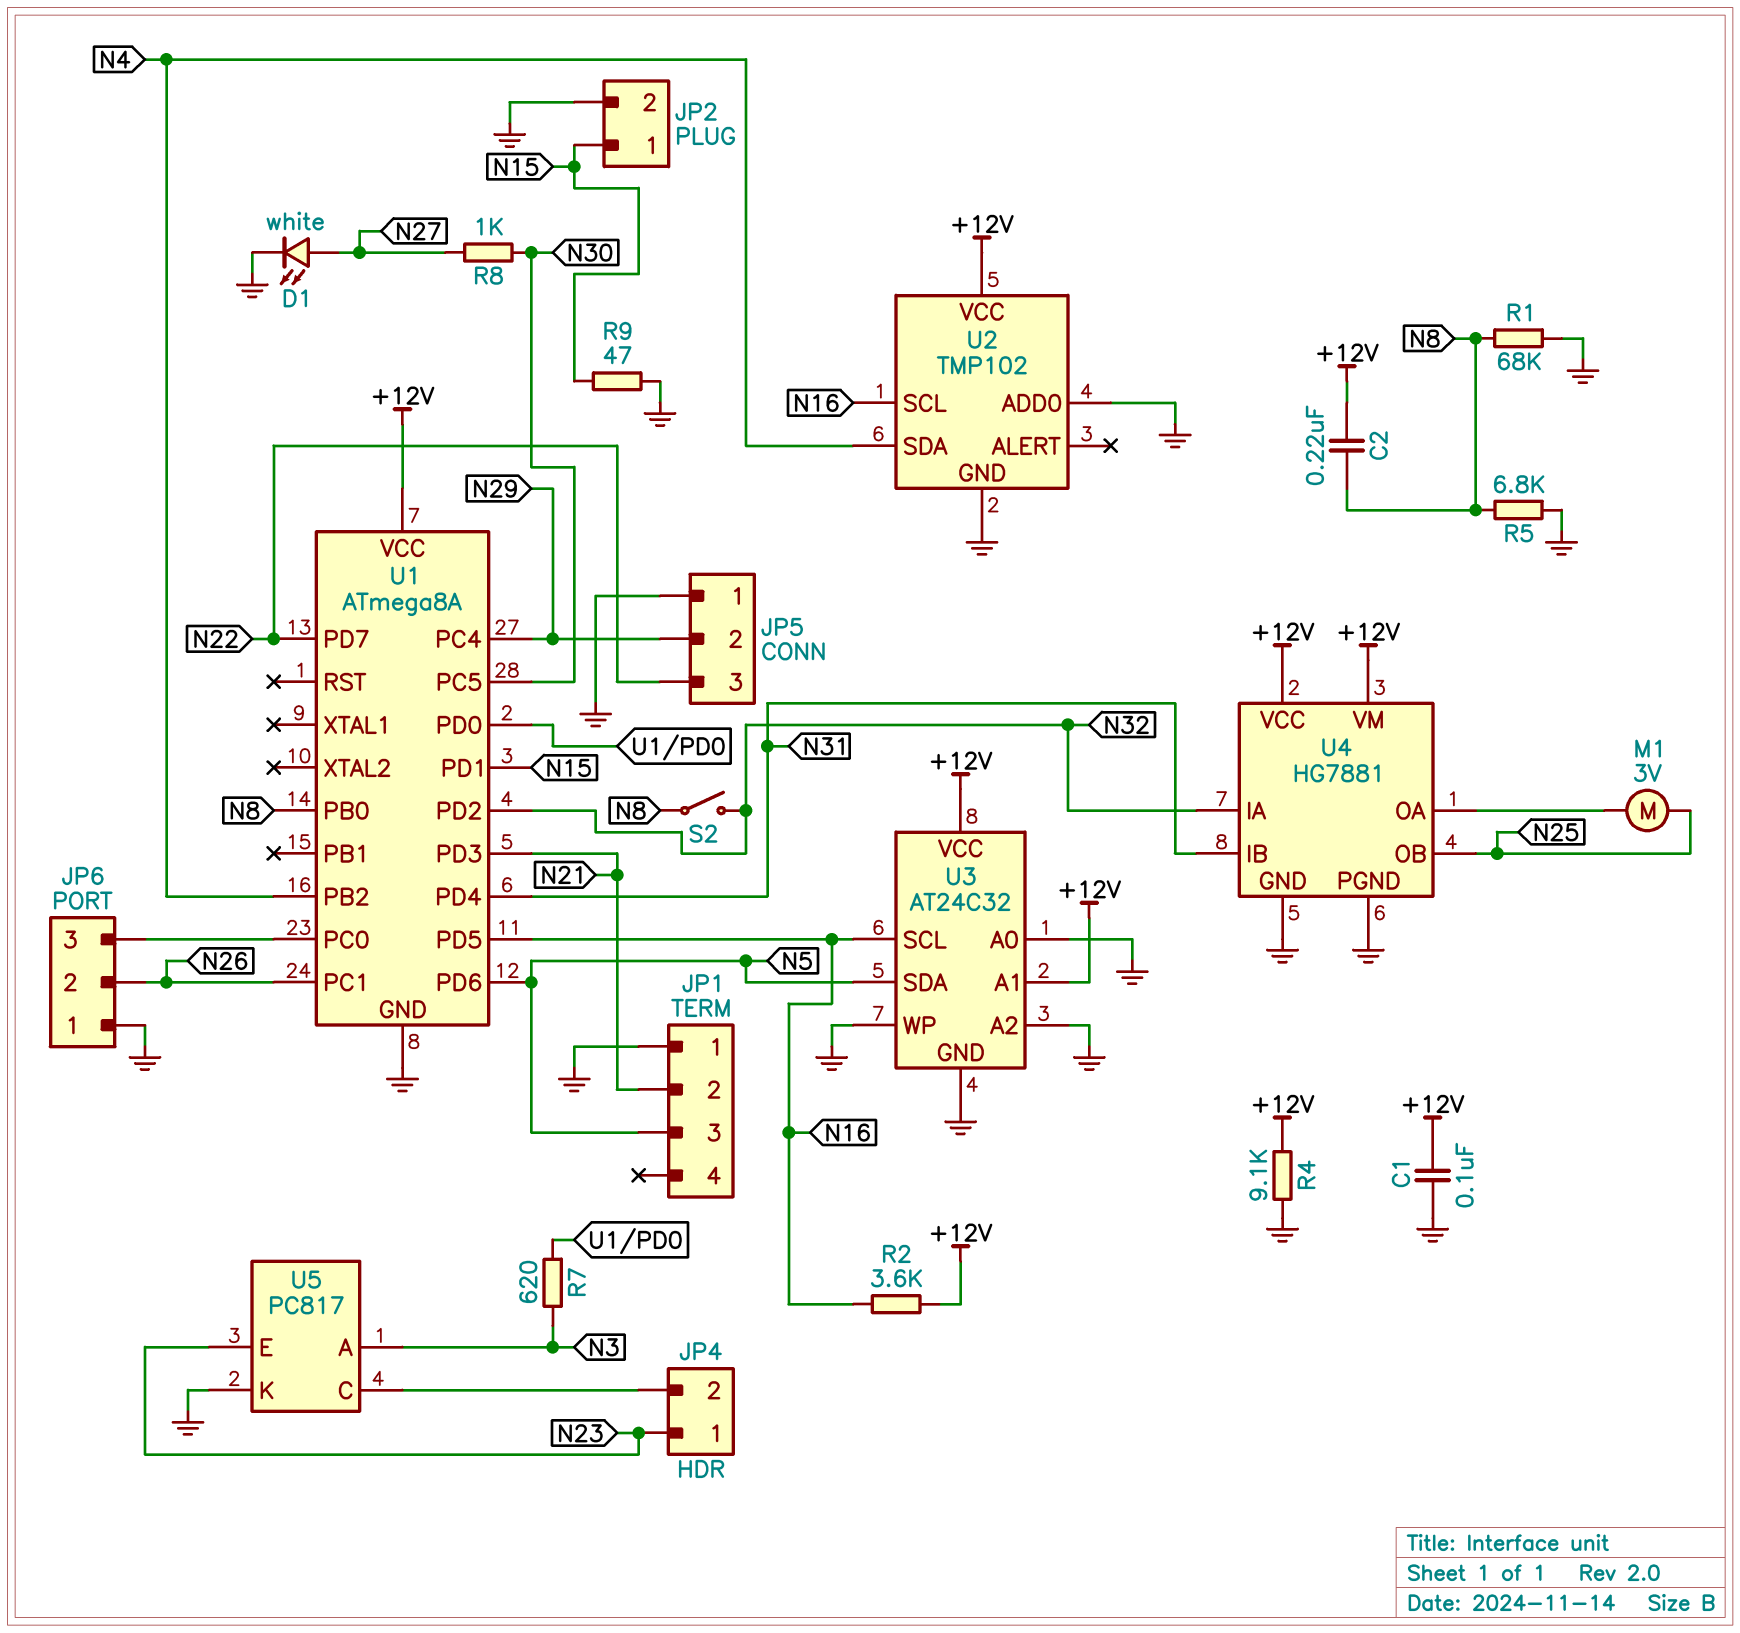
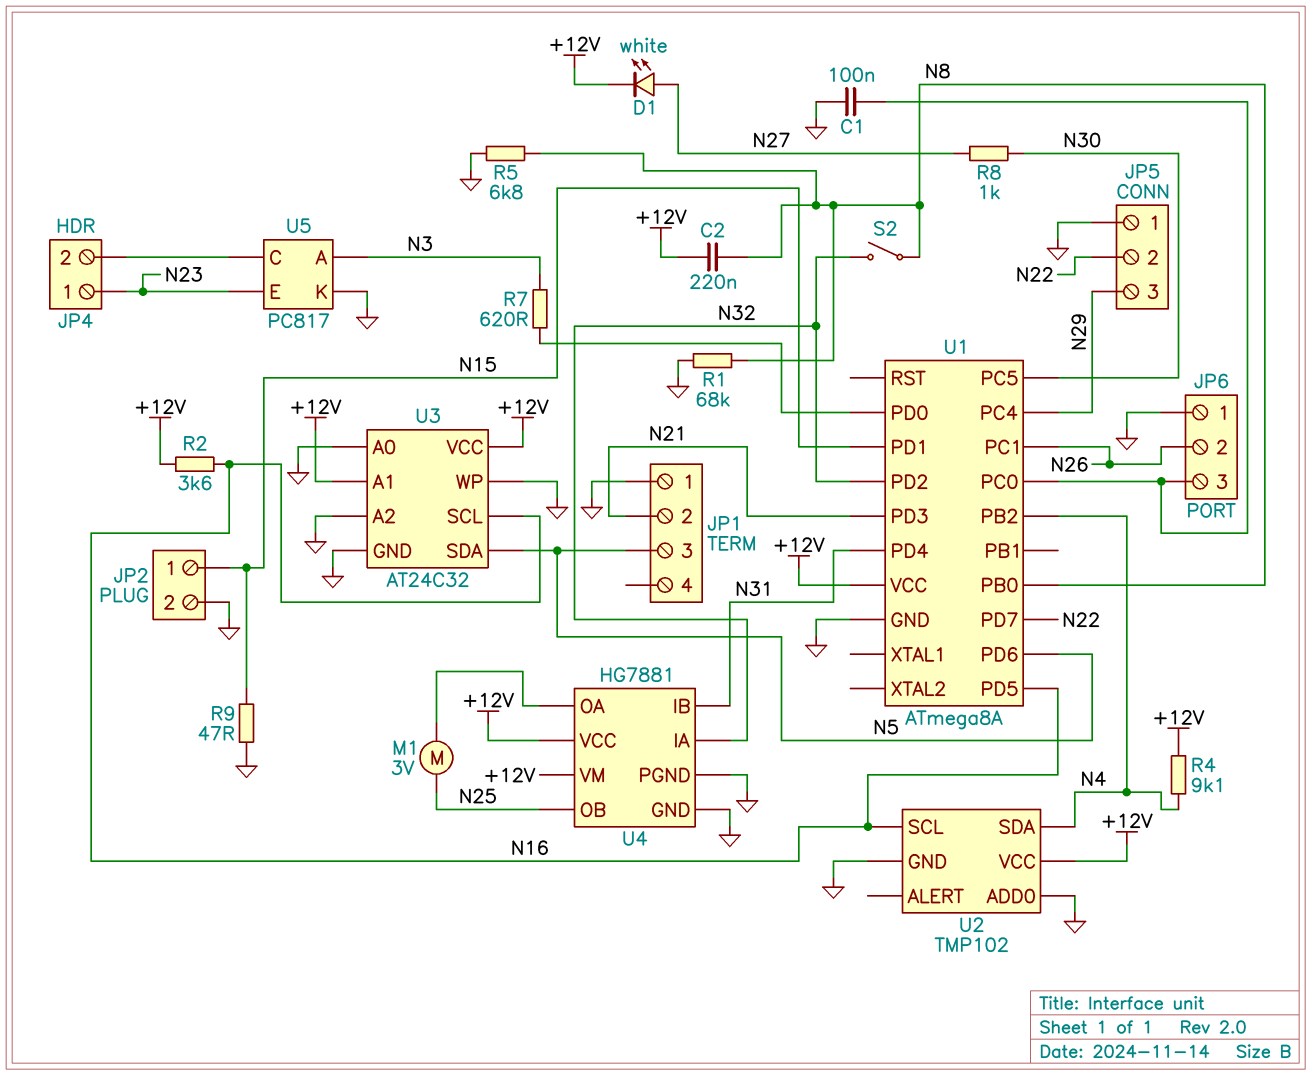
C1: 100nF (+12V, GND) -> 100nF (GND, JP6/3)
D1: LED white (A N27, K GND) -> LED white (A N27, K +12V)
JP5 pin 2: N29 -> N22
JP5 pin 3: N22 -> N29
R4: 9.1k (+12V, GND) -> 9.1k (+12V, N4)

